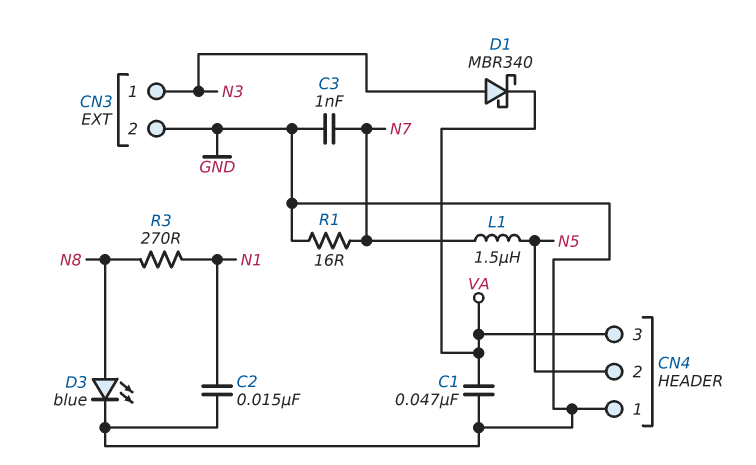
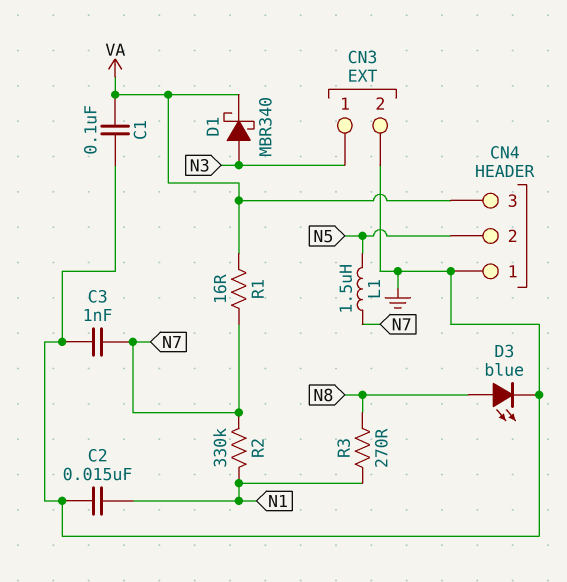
C1: 47nF (GND, VA) -> 100nF (GND, VA)
R1: 16 (GND, N7) -> 16 (N7, VA)
R2: none -> 330k (N1, N7)

